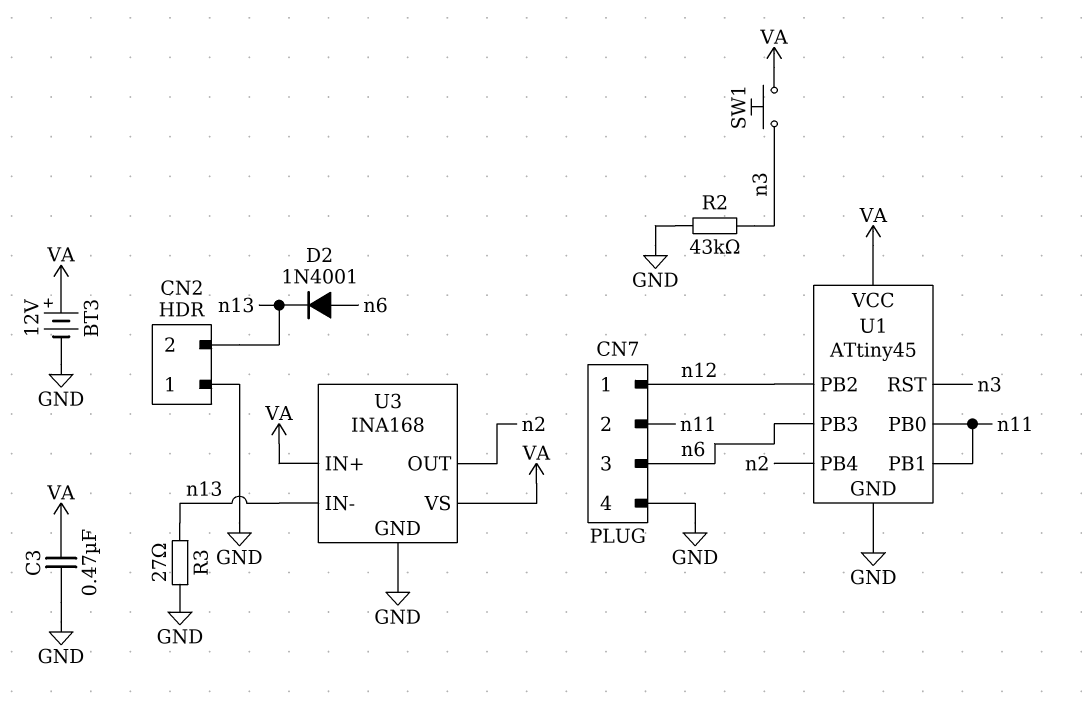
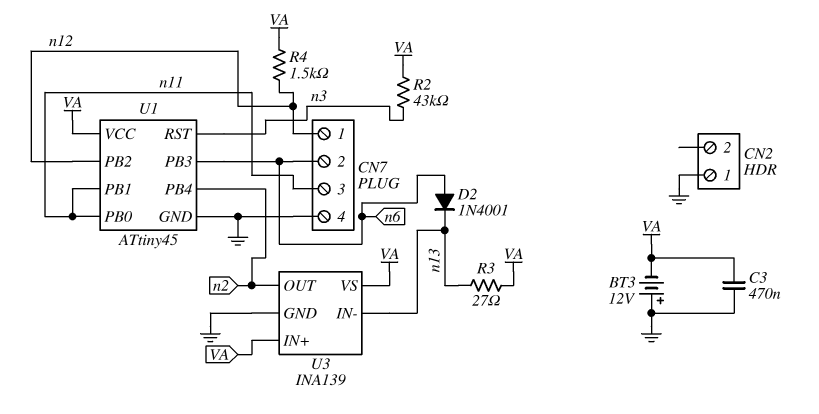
BT3: 12V (plus VA, minus GND) -> 12V (plus GND, minus VA)
CN2 pin 2: n13 -> none
CN7 pin 2: n11 -> n6
CN7 pin 3: n6 -> n11
R2: 43k (GND, n3) -> 43k (VA, n3)
R3: 27 (GND, n13) -> 27 (VA, n13)
R4: none -> 1.5k (VA, n12)
SW1: button (VA, n3) -> none
U3: INA168 -> INA139

